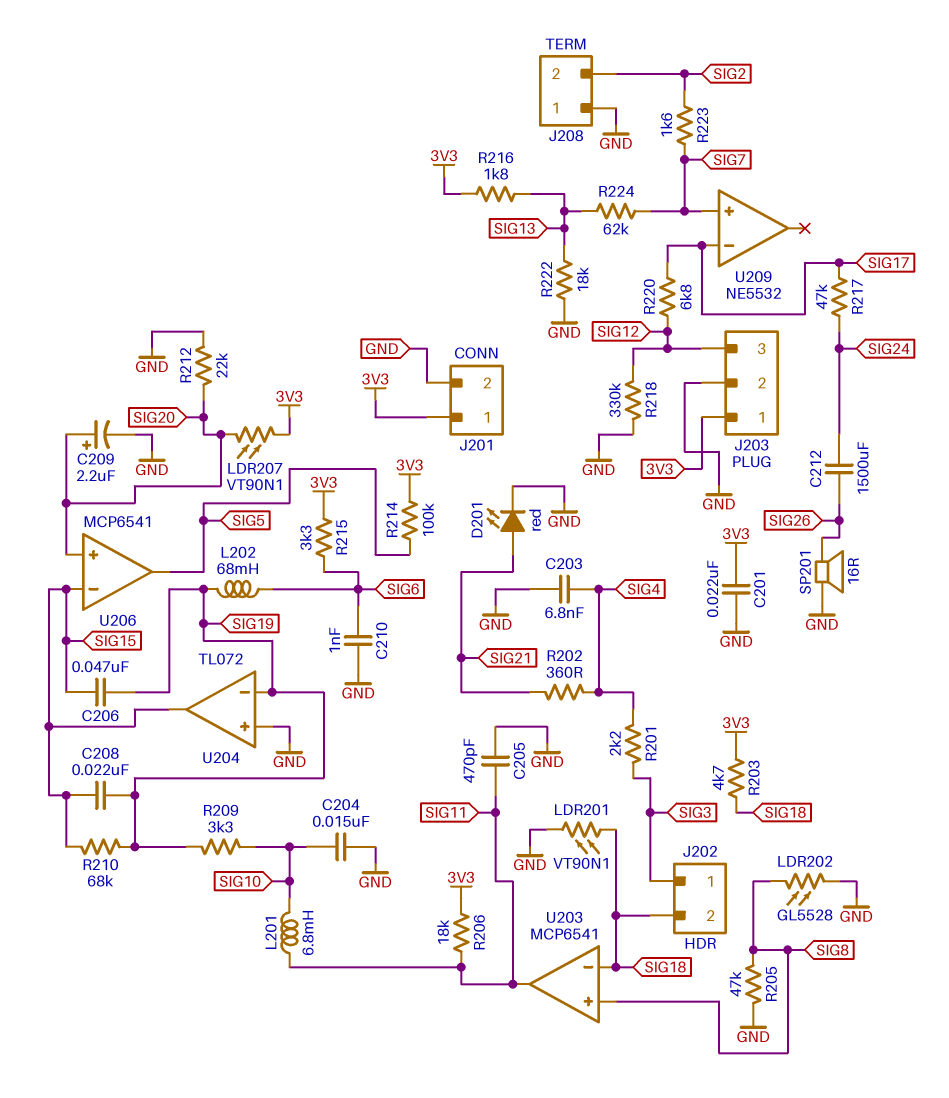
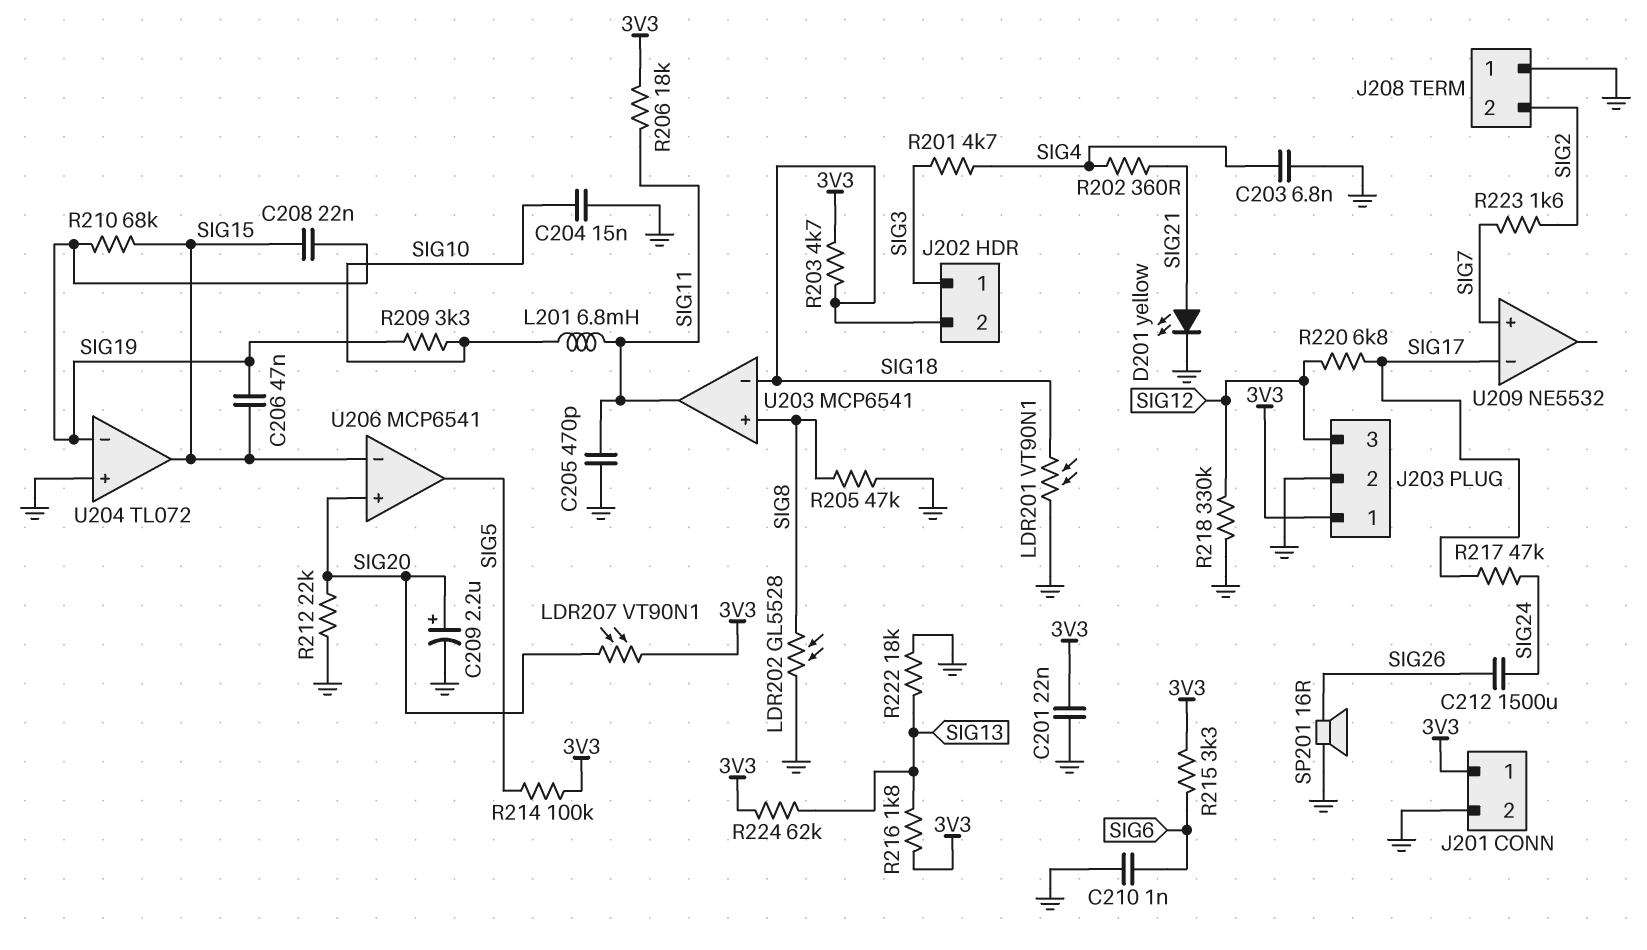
D201: LED red (A SIG21, K GND) -> LED yellow (A SIG21, K GND)
L202: 68mH (SIG6, SIG19) -> none
R201: 2.2k (SIG3, SIG4) -> 4.7k (SIG3, SIG4)
R224: 62k (SIG7, SIG13) -> 62k (3V3, SIG13)

